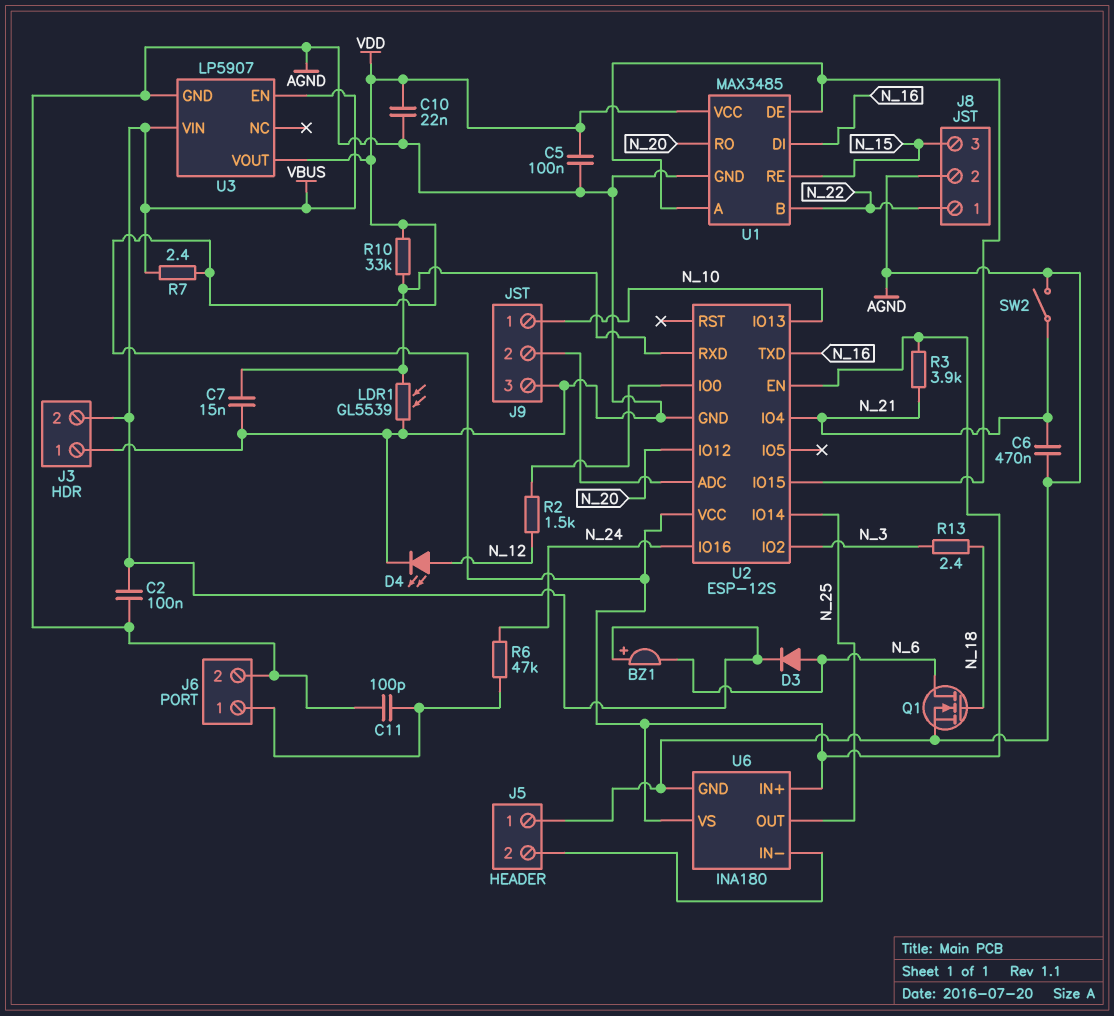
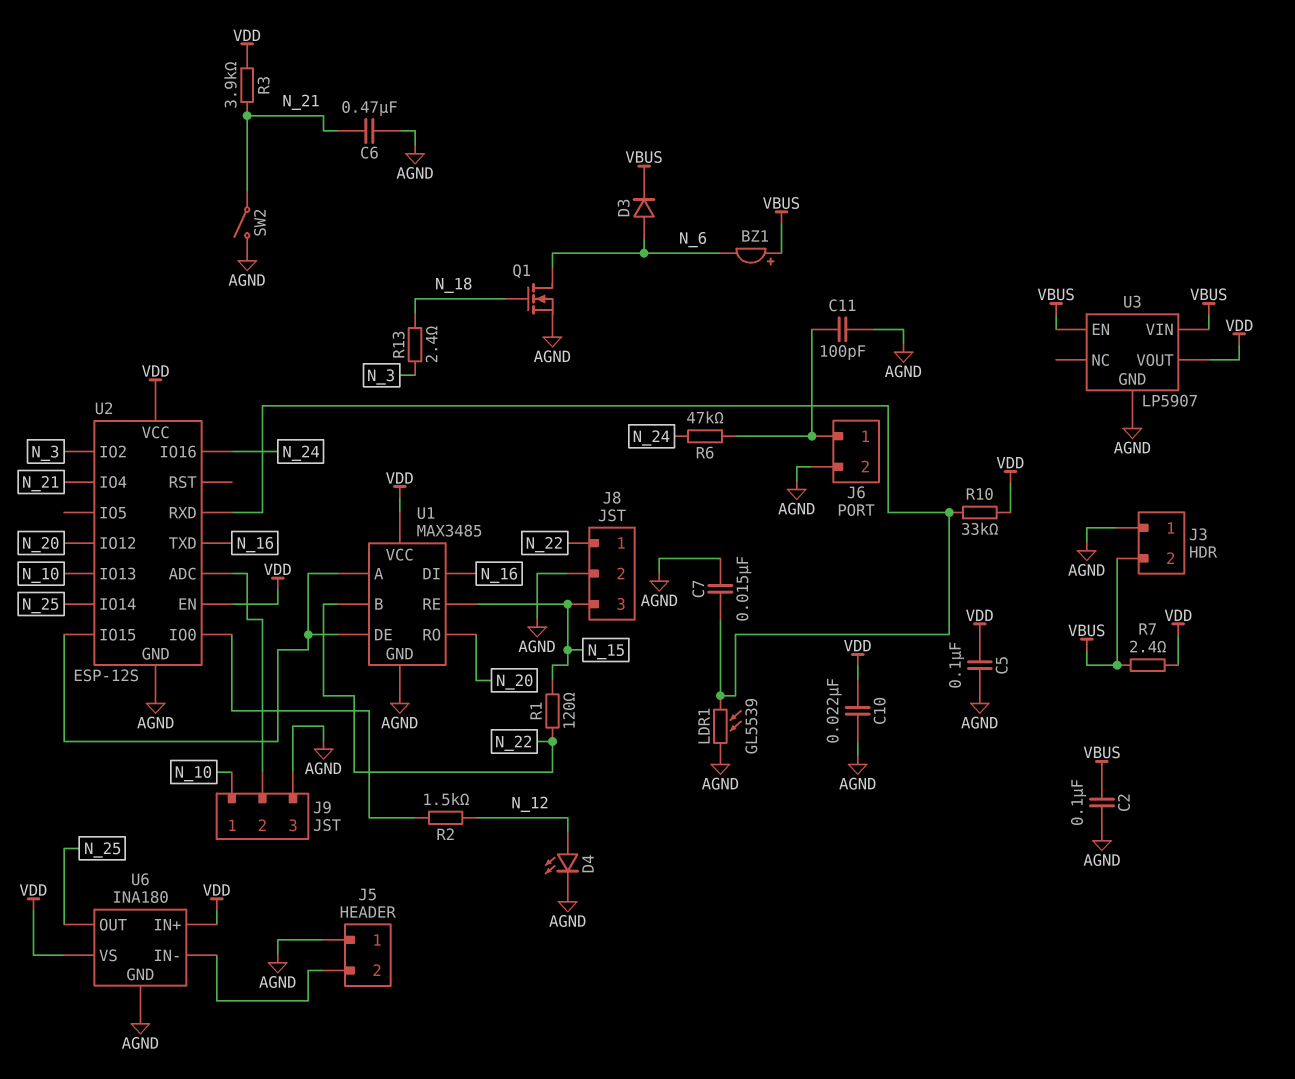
R1: none -> 120 (N_15, N_22)

